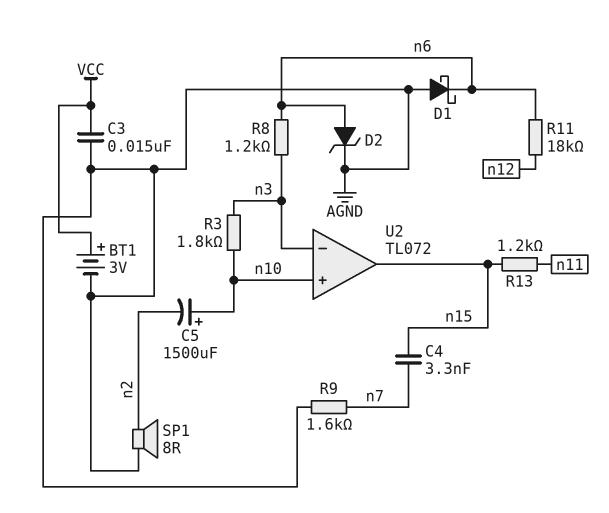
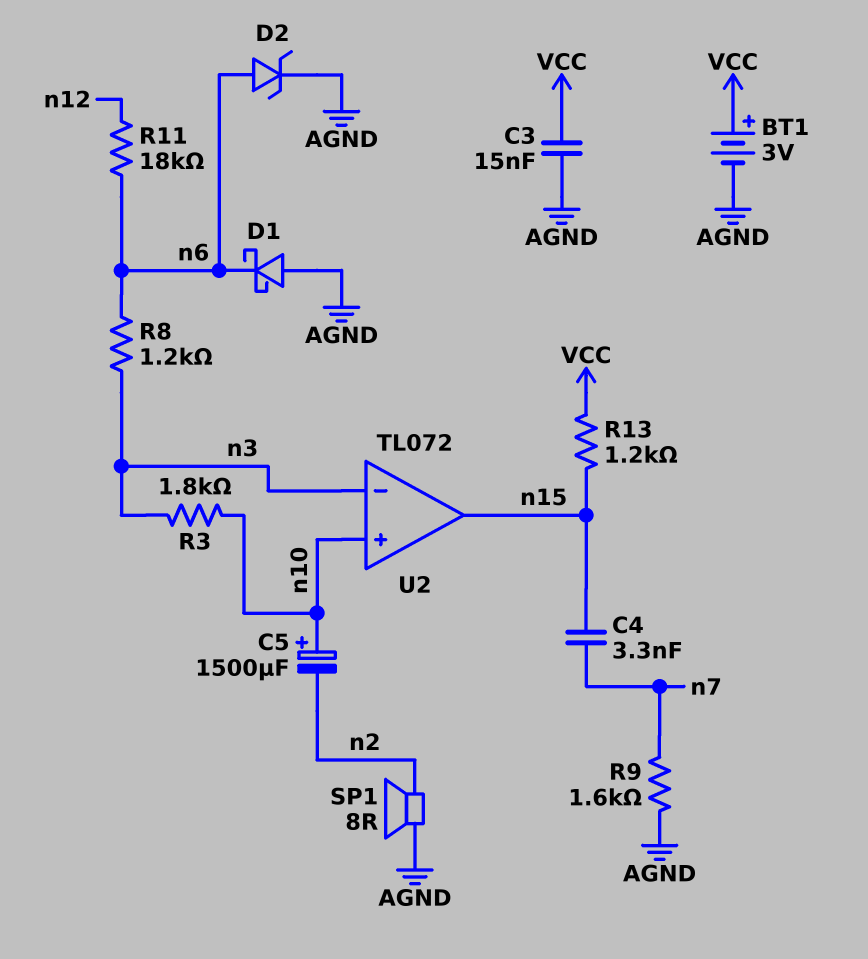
R13: 1.2k (n11, n15) -> 1.2k (VCC, n15)

